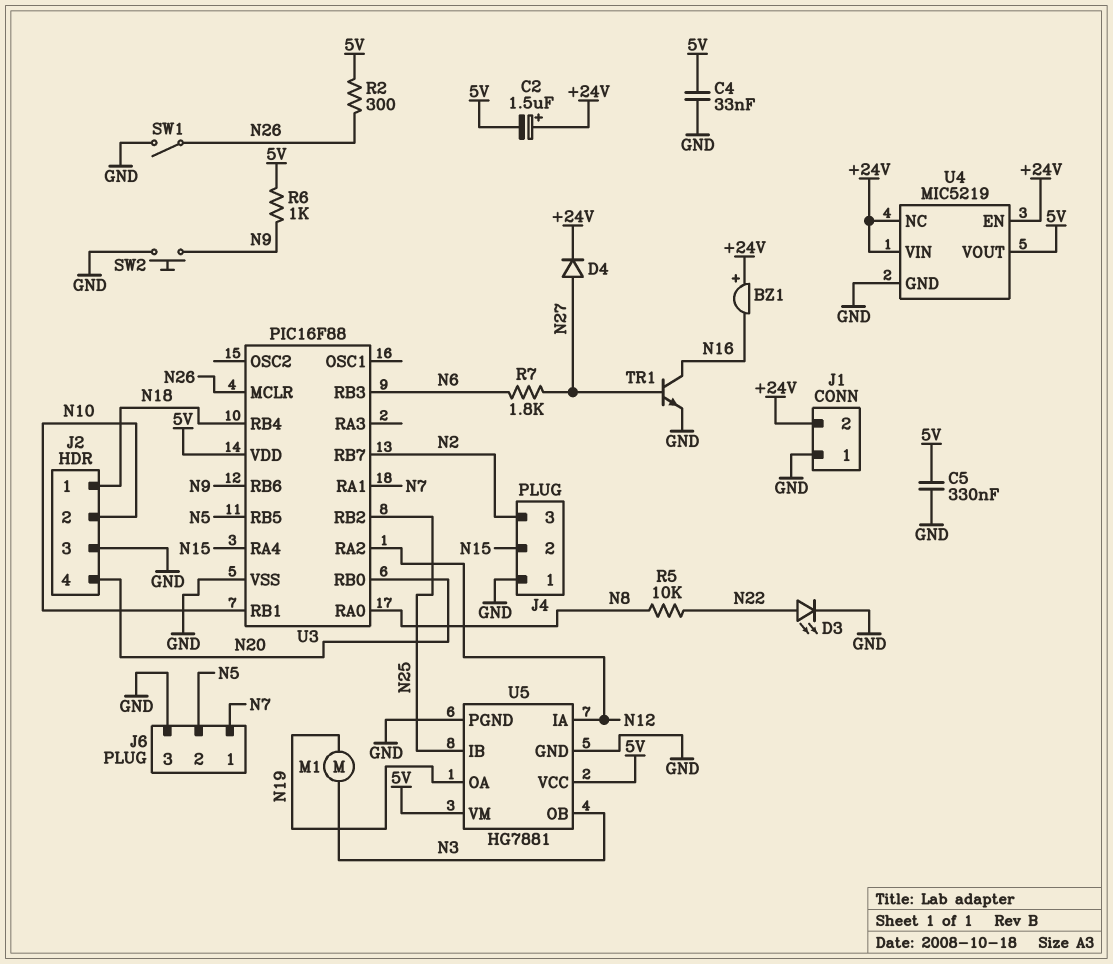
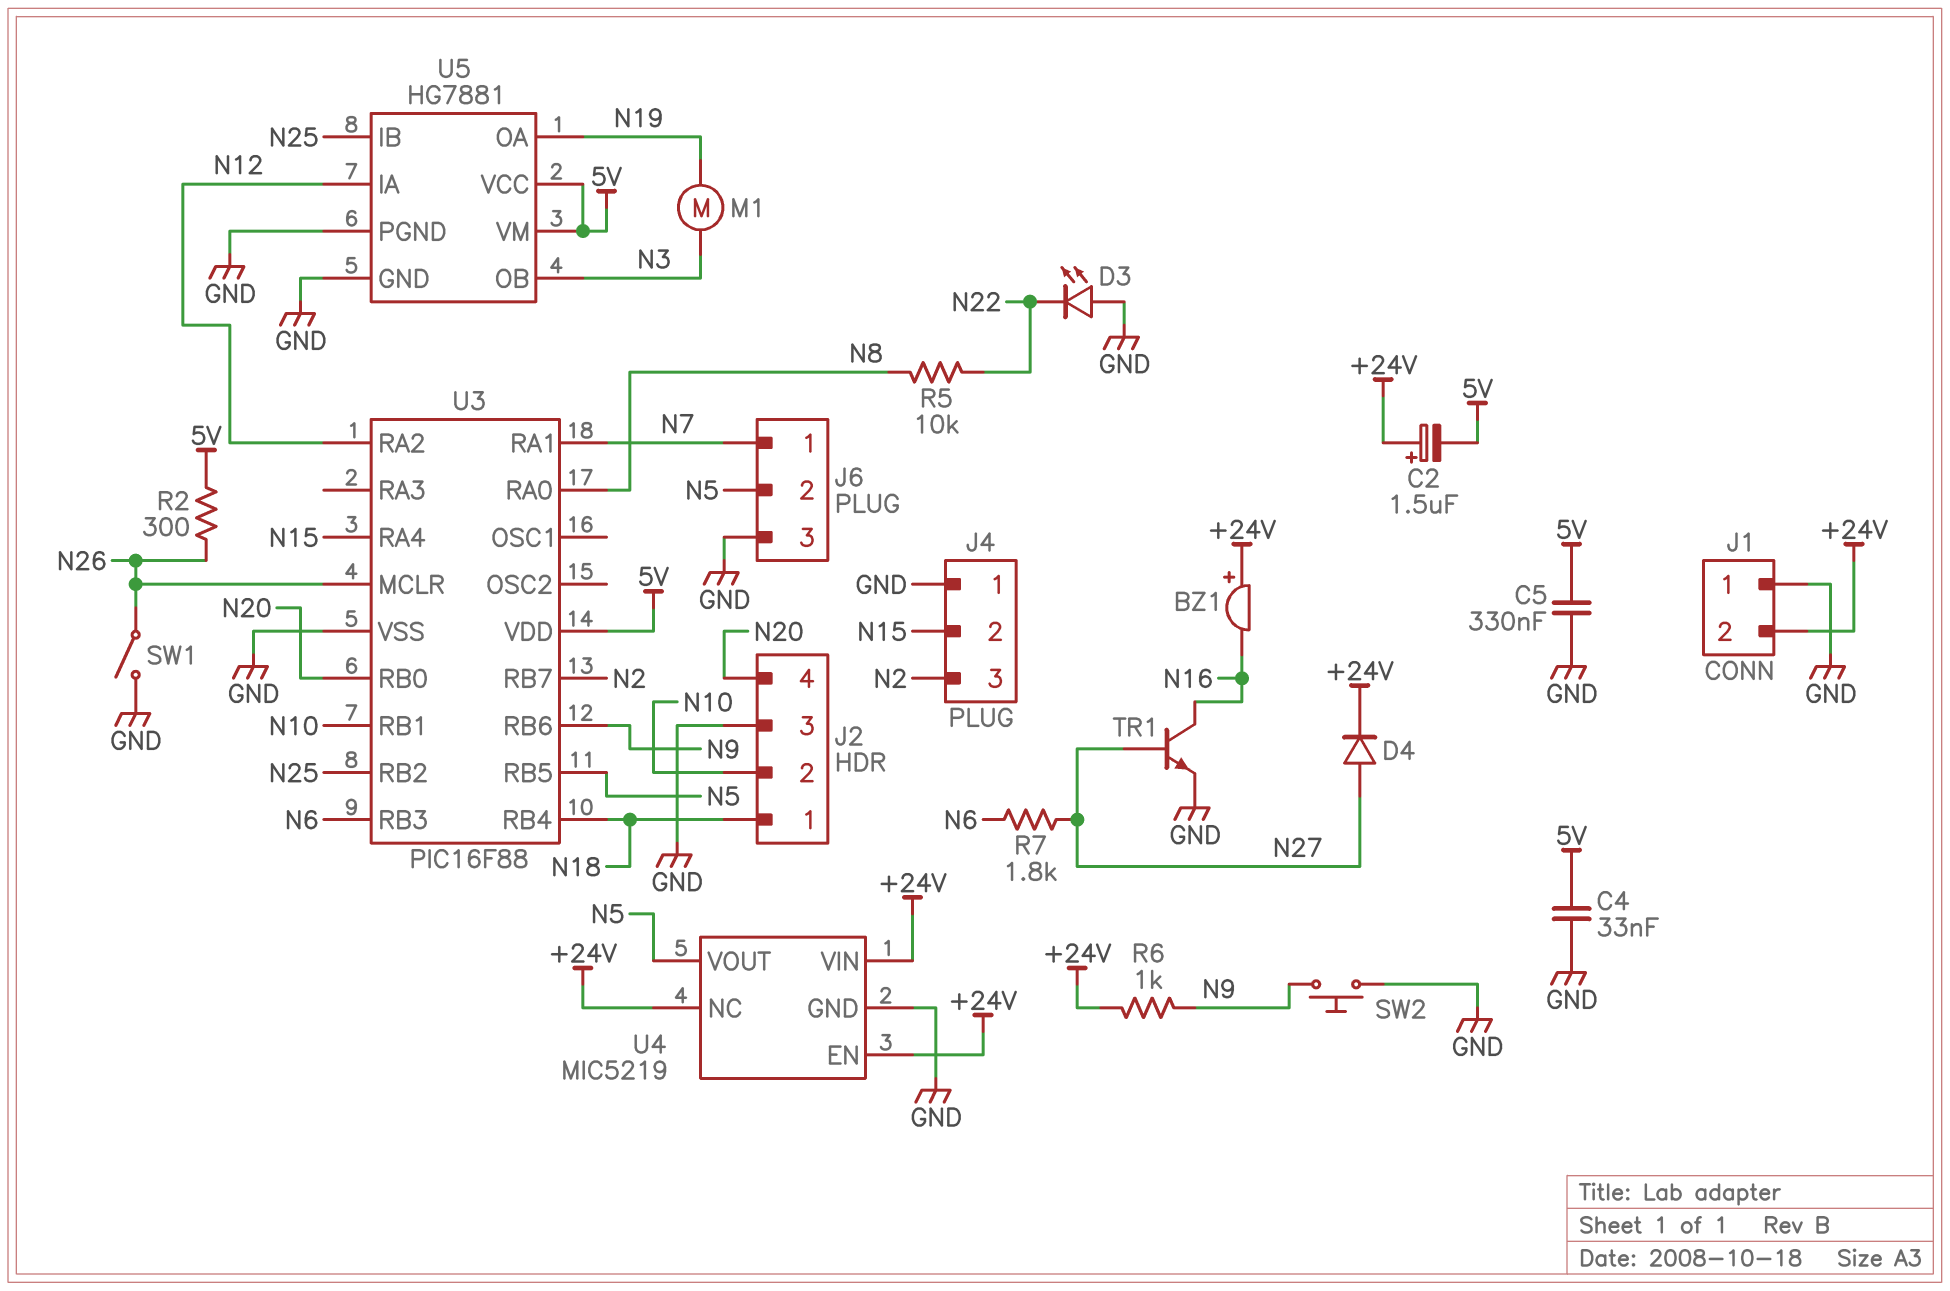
D3: LED (A N22, K GND) -> LED (A GND, K N22)
R6: 1k (5V, N9) -> 1k (+24V, N9)
U4 pin VOUT: 5V -> N5

